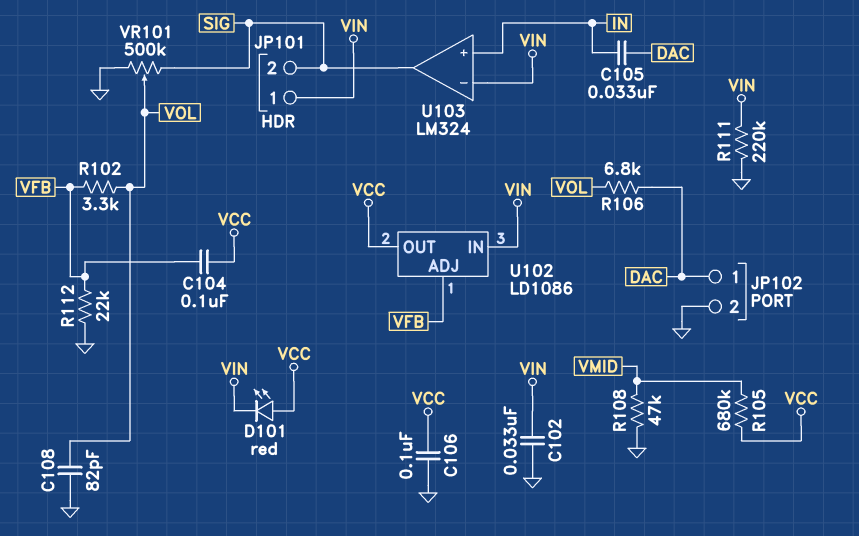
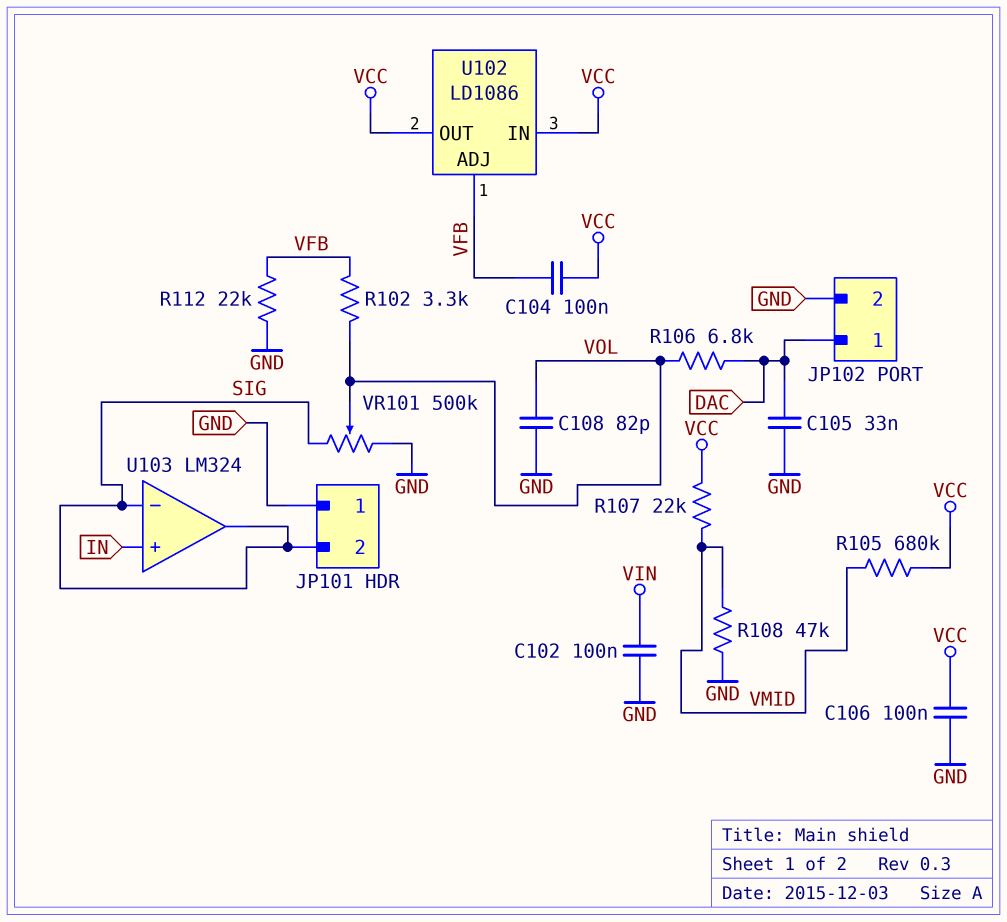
C102: 33nF (GND, VIN) -> 100nF (GND, VIN)
C105: 33nF (DAC, IN) -> 33nF (DAC, GND)
D101: LED red (A VCC, K VIN) -> none
JP101 pin 1: VIN -> GND
R107: none -> 22k (VCC, VMID)
R111: 220k (GND, VIN) -> none
U102 pin IN: VIN -> VCC
U103 pin in-: VIN -> SIG

